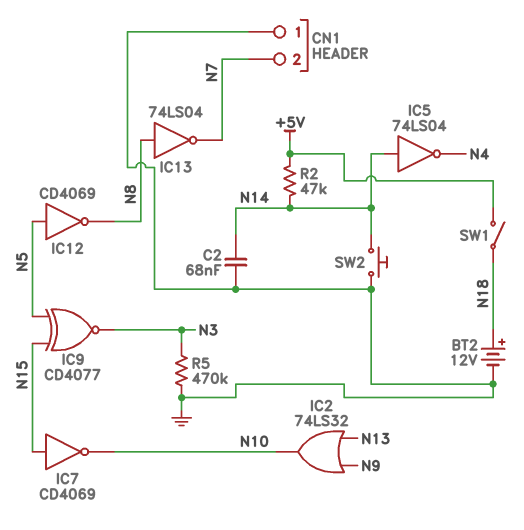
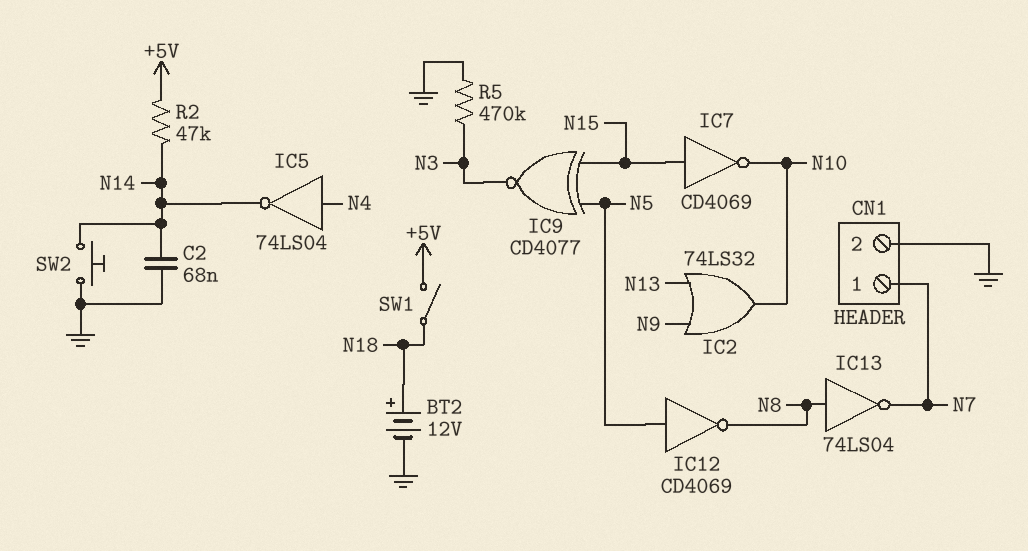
CN1 pin 1: GND -> N7
CN1 pin 2: N7 -> GND
IC5: NOT 74LS04 (in N14, out N4) -> NOT 74LS04 (in N4, out N14)

